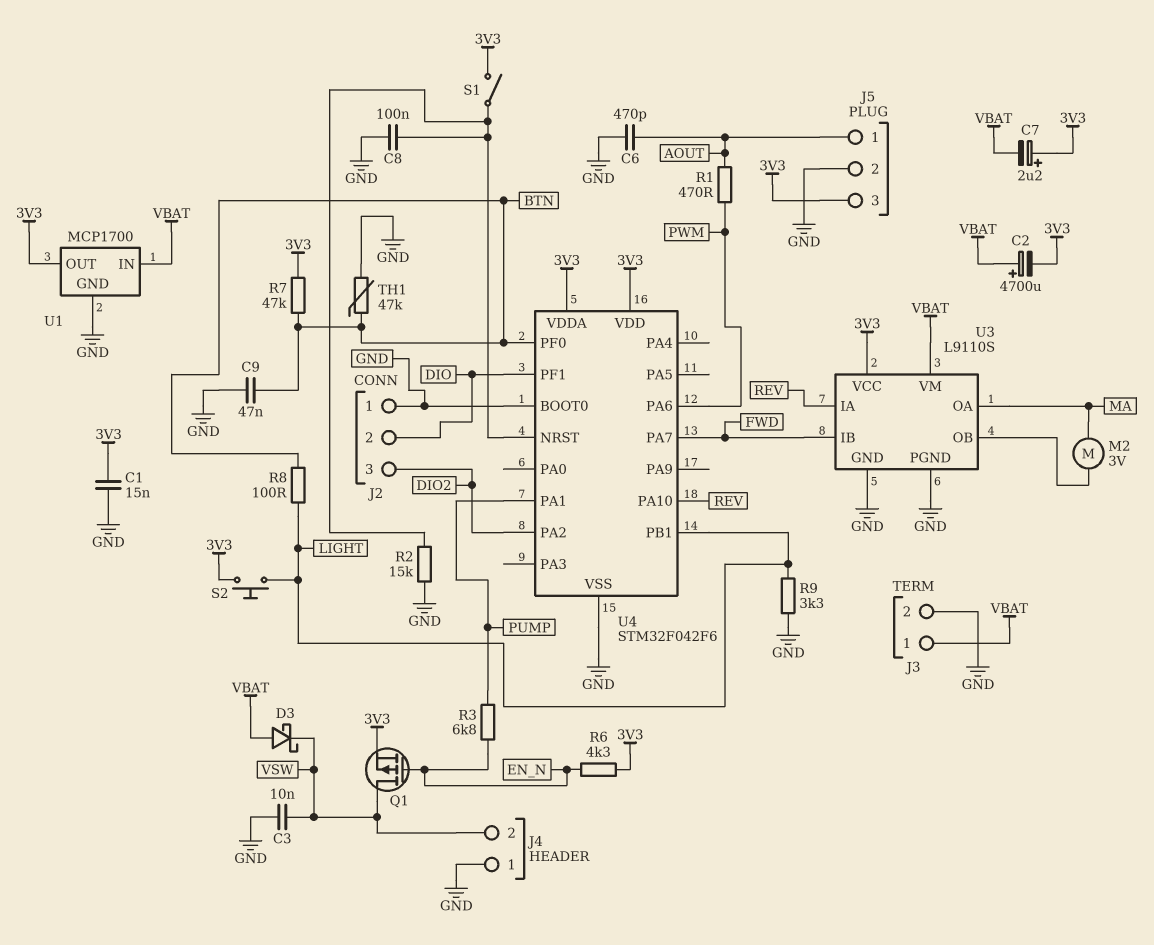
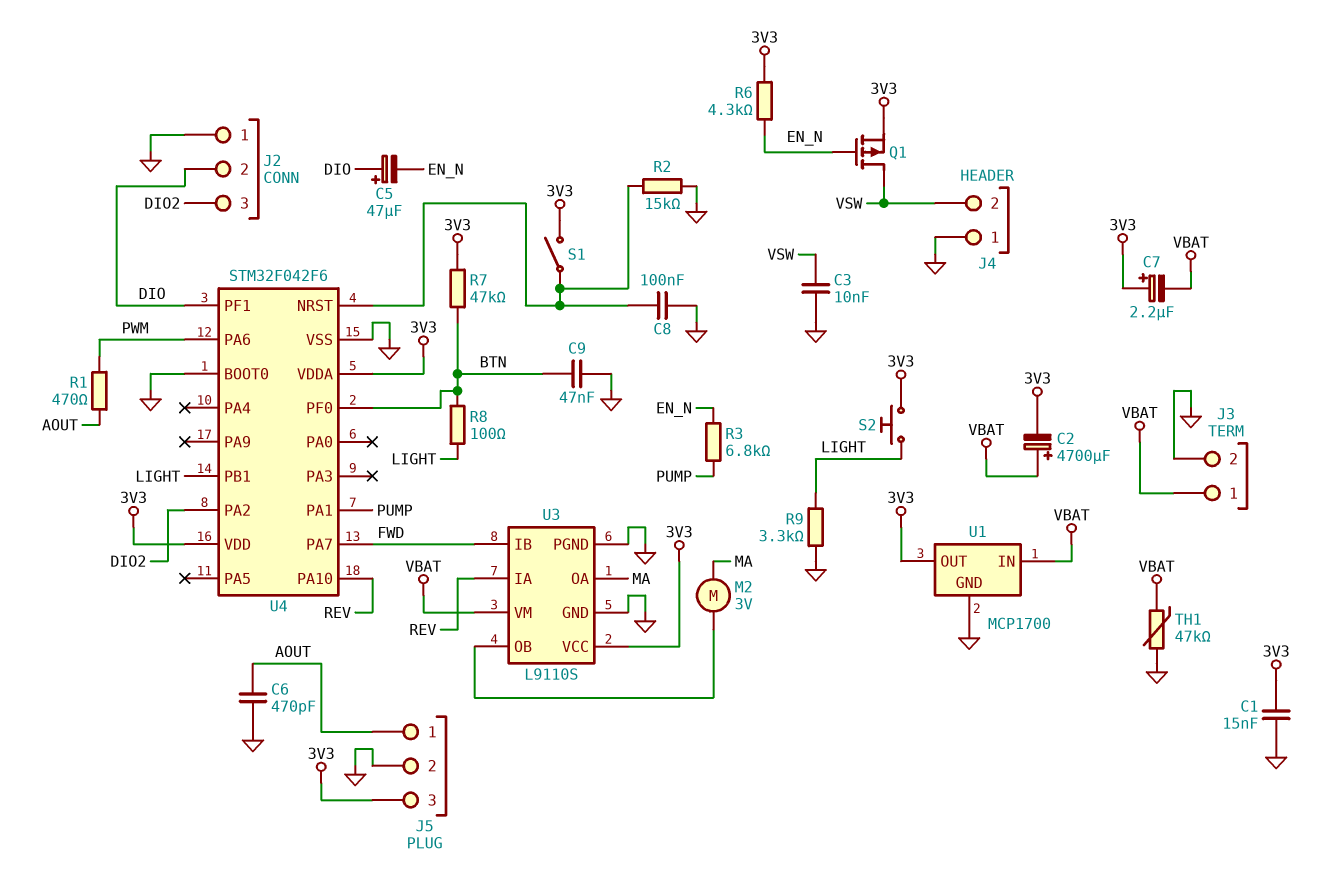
C5: none -> 47uF (plus DIO, minus EN_N)
D3: schottky (A VBAT, K VSW) -> none
TH1: 47k (BTN, GND) -> 47k (GND, VBAT)

